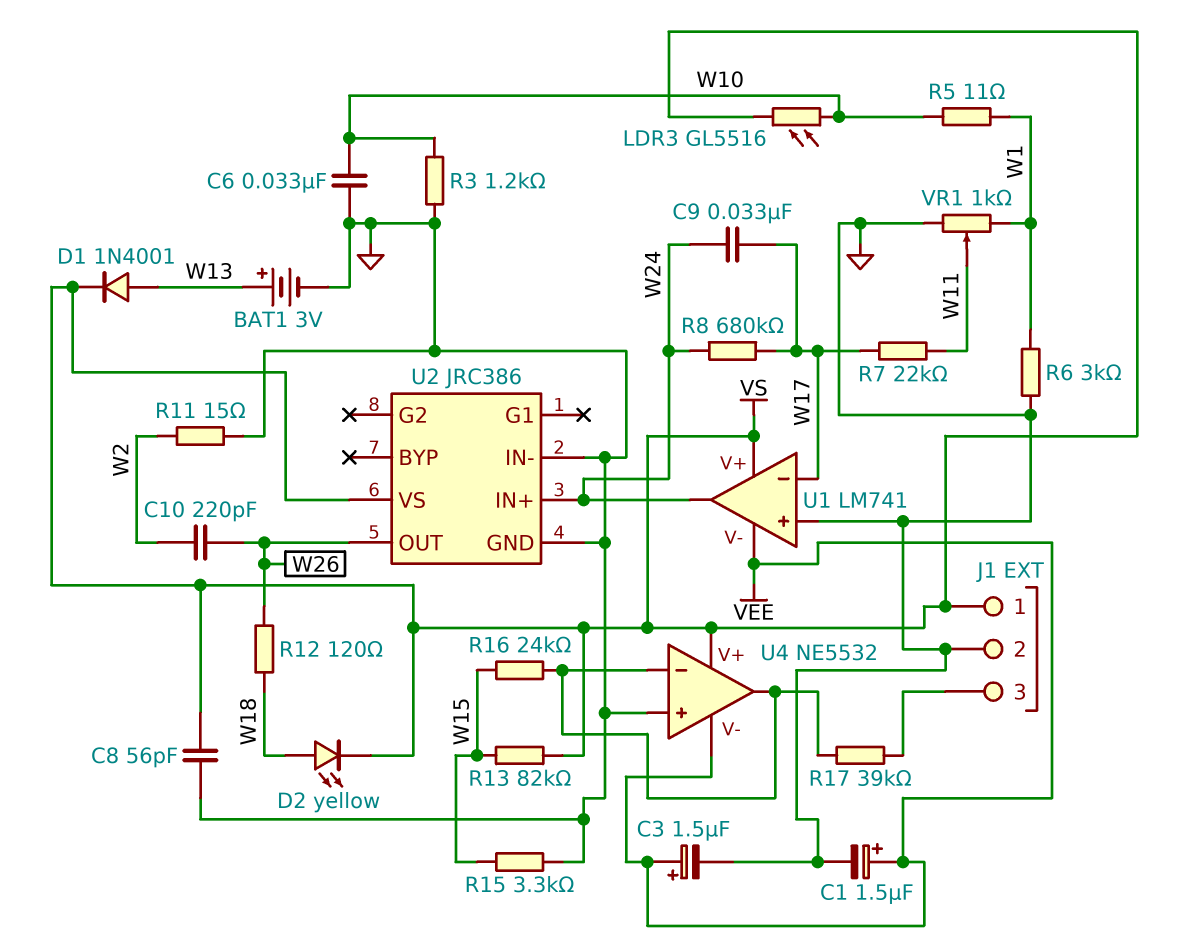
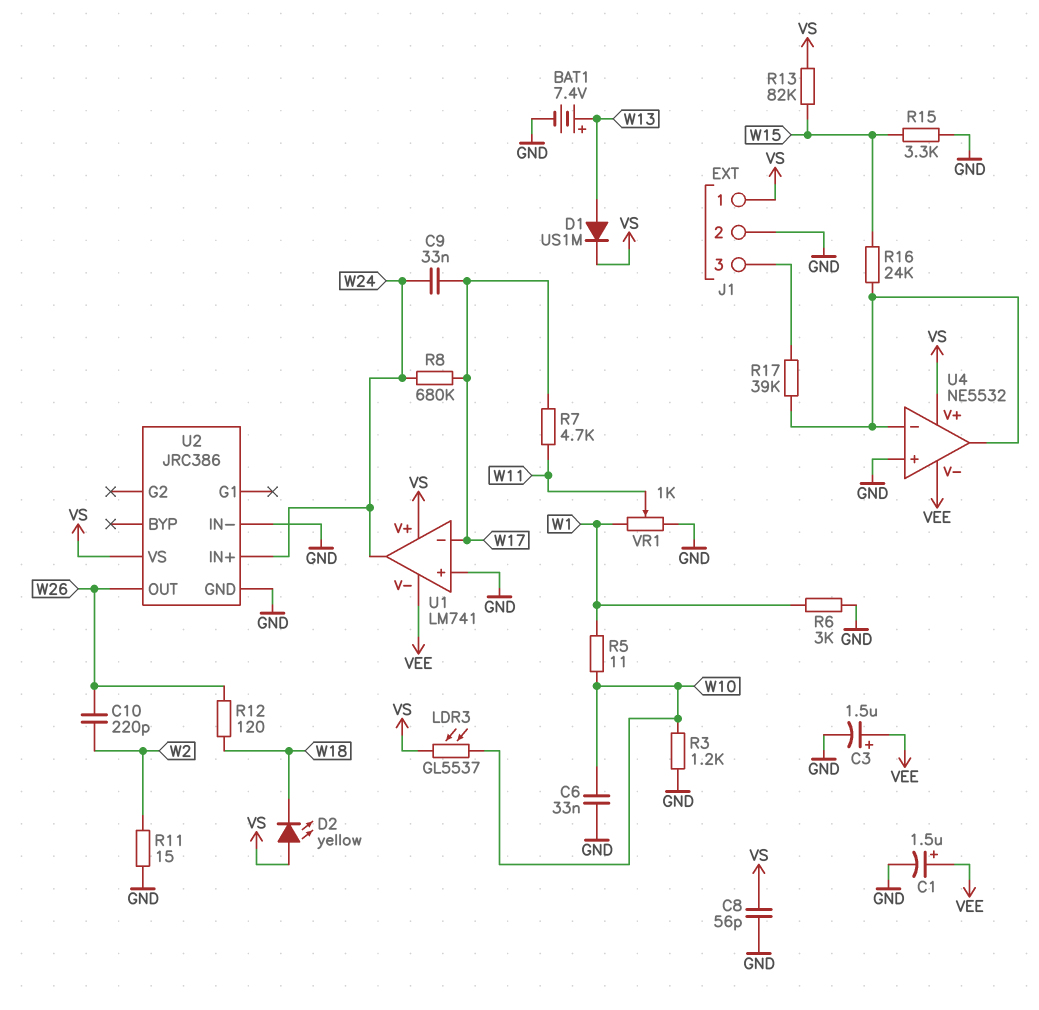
BAT1: 3V (plus W13, minus GND) -> 7.4V (plus W13, minus GND)
D1: diode 1N4001 (A W13, K VS) -> diode US1M (A W13, K VS)
D2: LED yellow (A W18, K VS) -> LED yellow (A VS, K W18)
LDR3: GL5516 (VS, W10) -> GL5537 (VS, W10)
R7: 22k (W11, W17) -> 4.7k (W11, W17)

